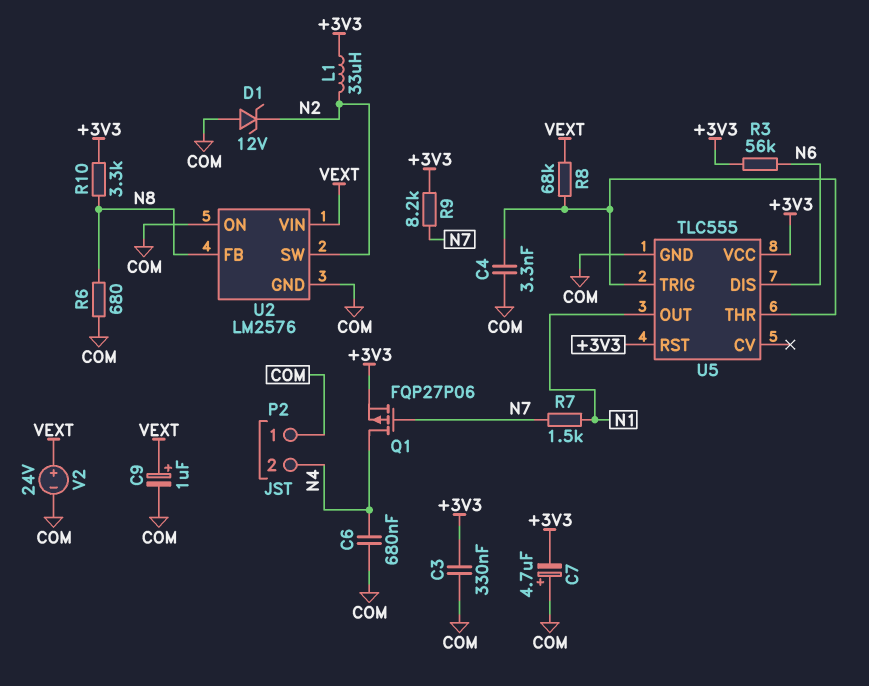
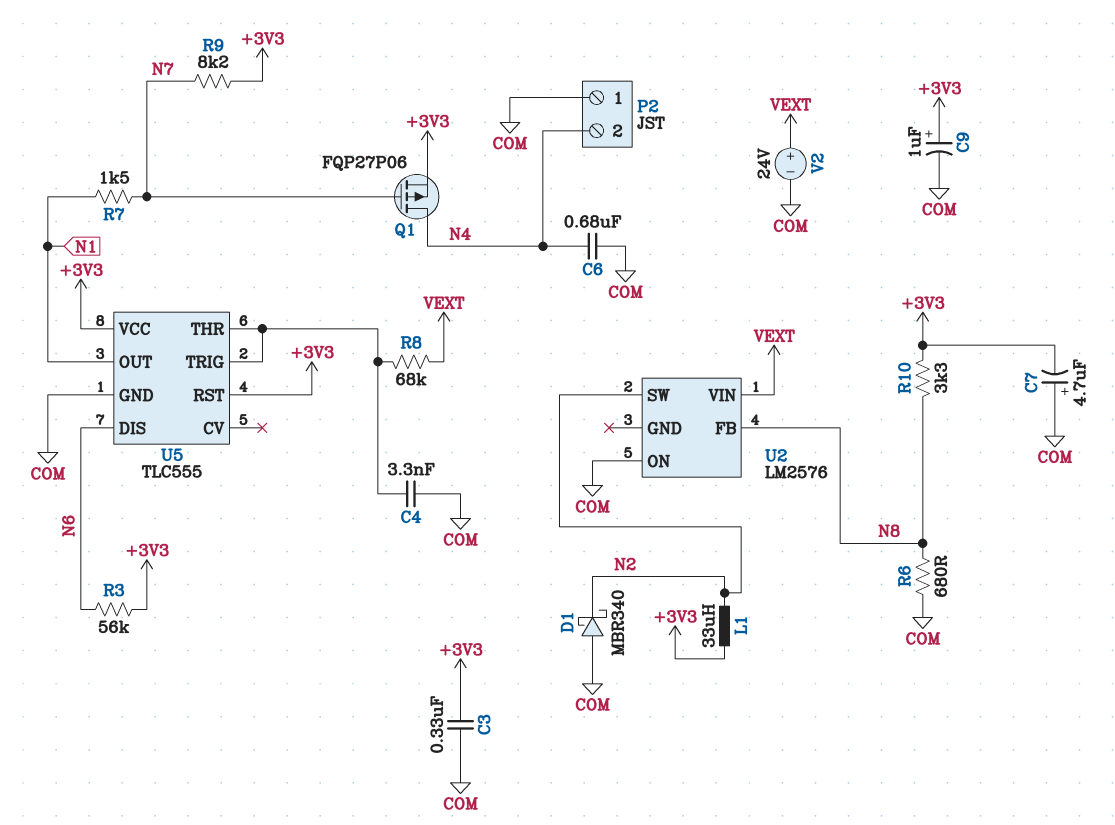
C9: 1uF (plus VEXT, minus COM) -> 1uF (plus +3V3, minus COM)
D1: zener 12V (A COM, K N2) -> schottky MBR340 (A COM, K N2)
U2 pin GND: COM -> none

